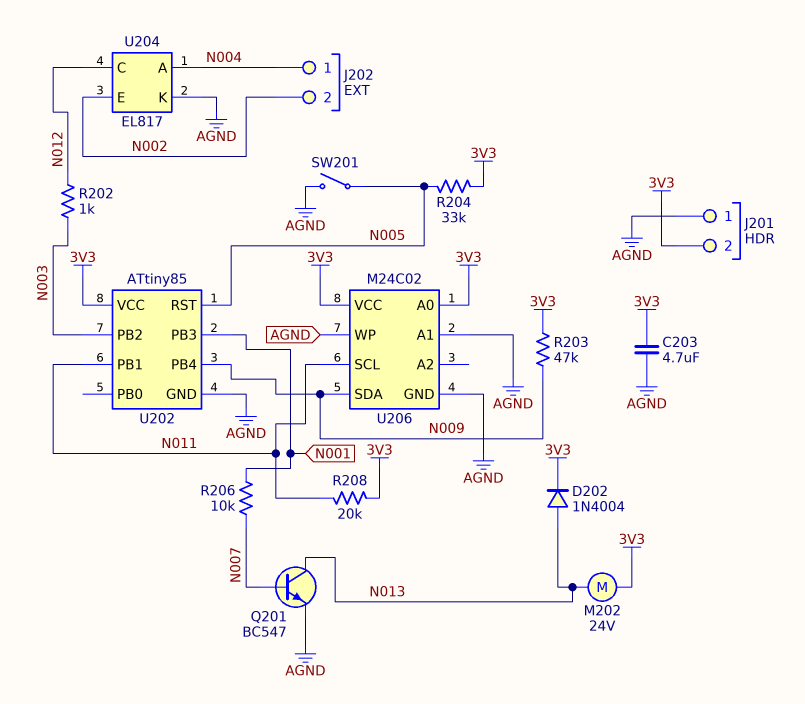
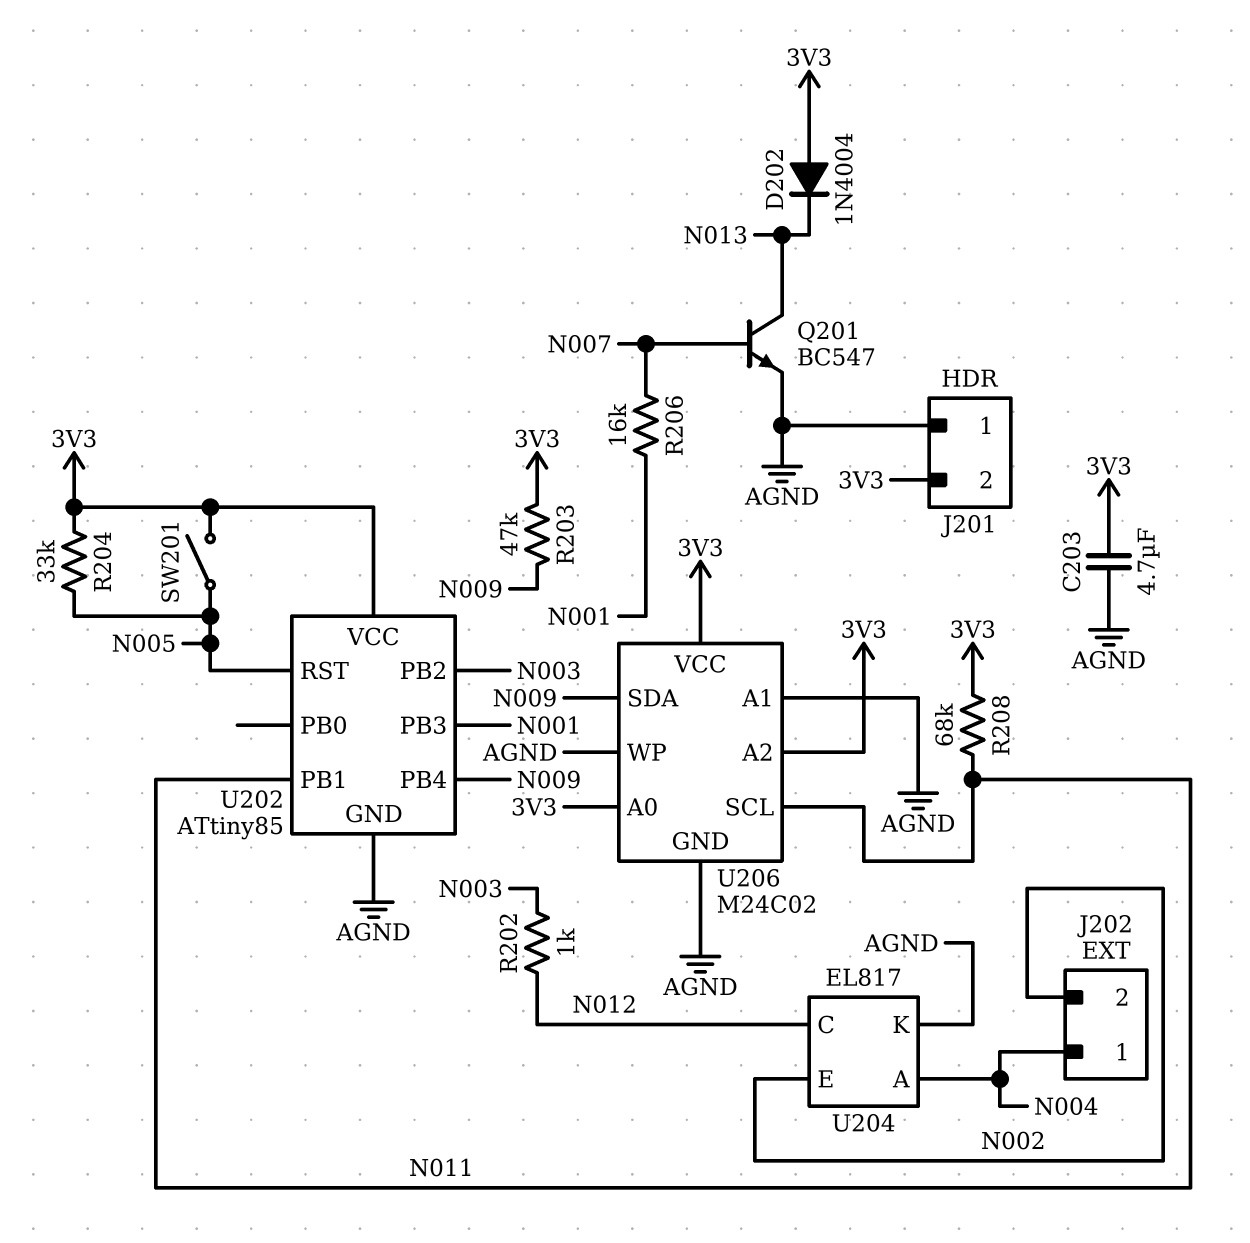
D202: diode 1N4004 (A N013, K 3V3) -> diode 1N4004 (A 3V3, K N013)
M202: motor 24V (3V3, N013) -> none
R206: 10k (N001, N007) -> 16k (N001, N007)
R208: 20k (3V3, N011) -> 68k (3V3, N011)
SW201: switch (AGND, N005) -> switch (3V3, N005)
U206 pin A2: none -> 3V3

